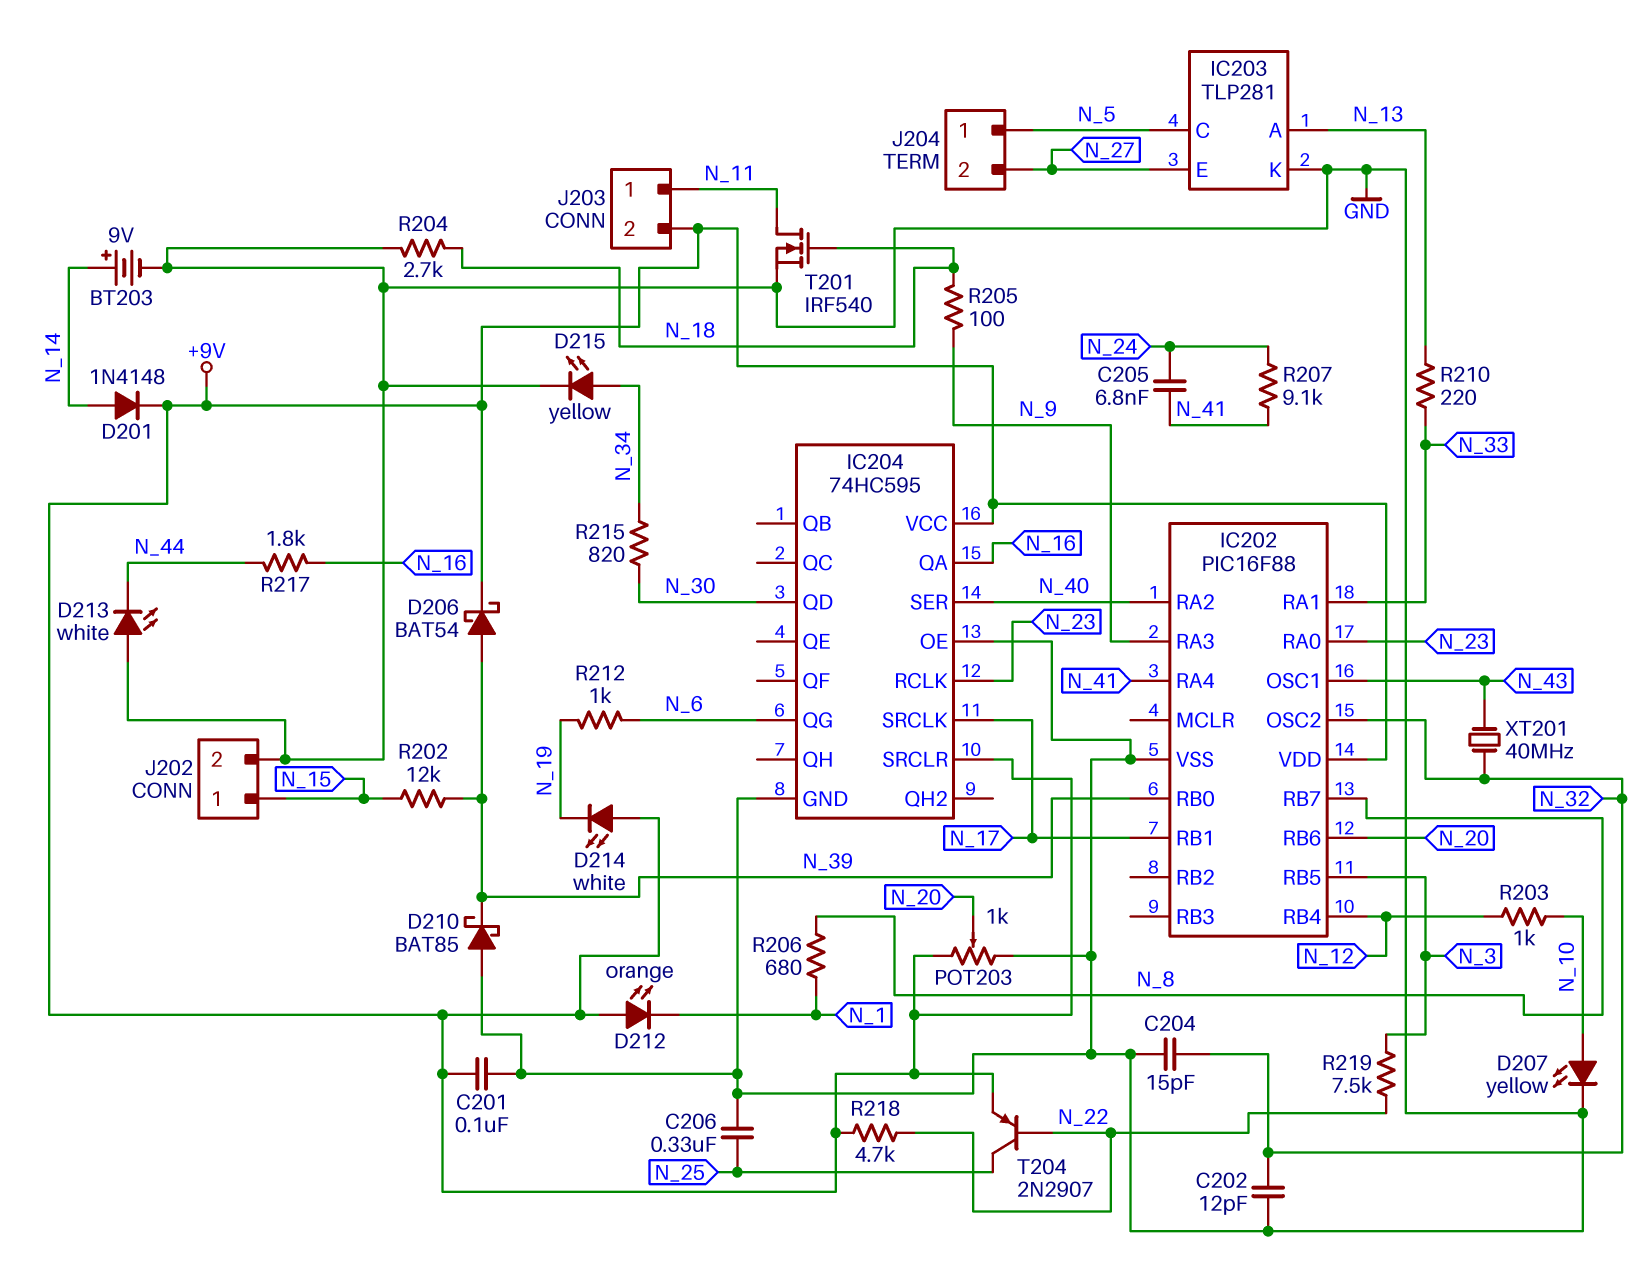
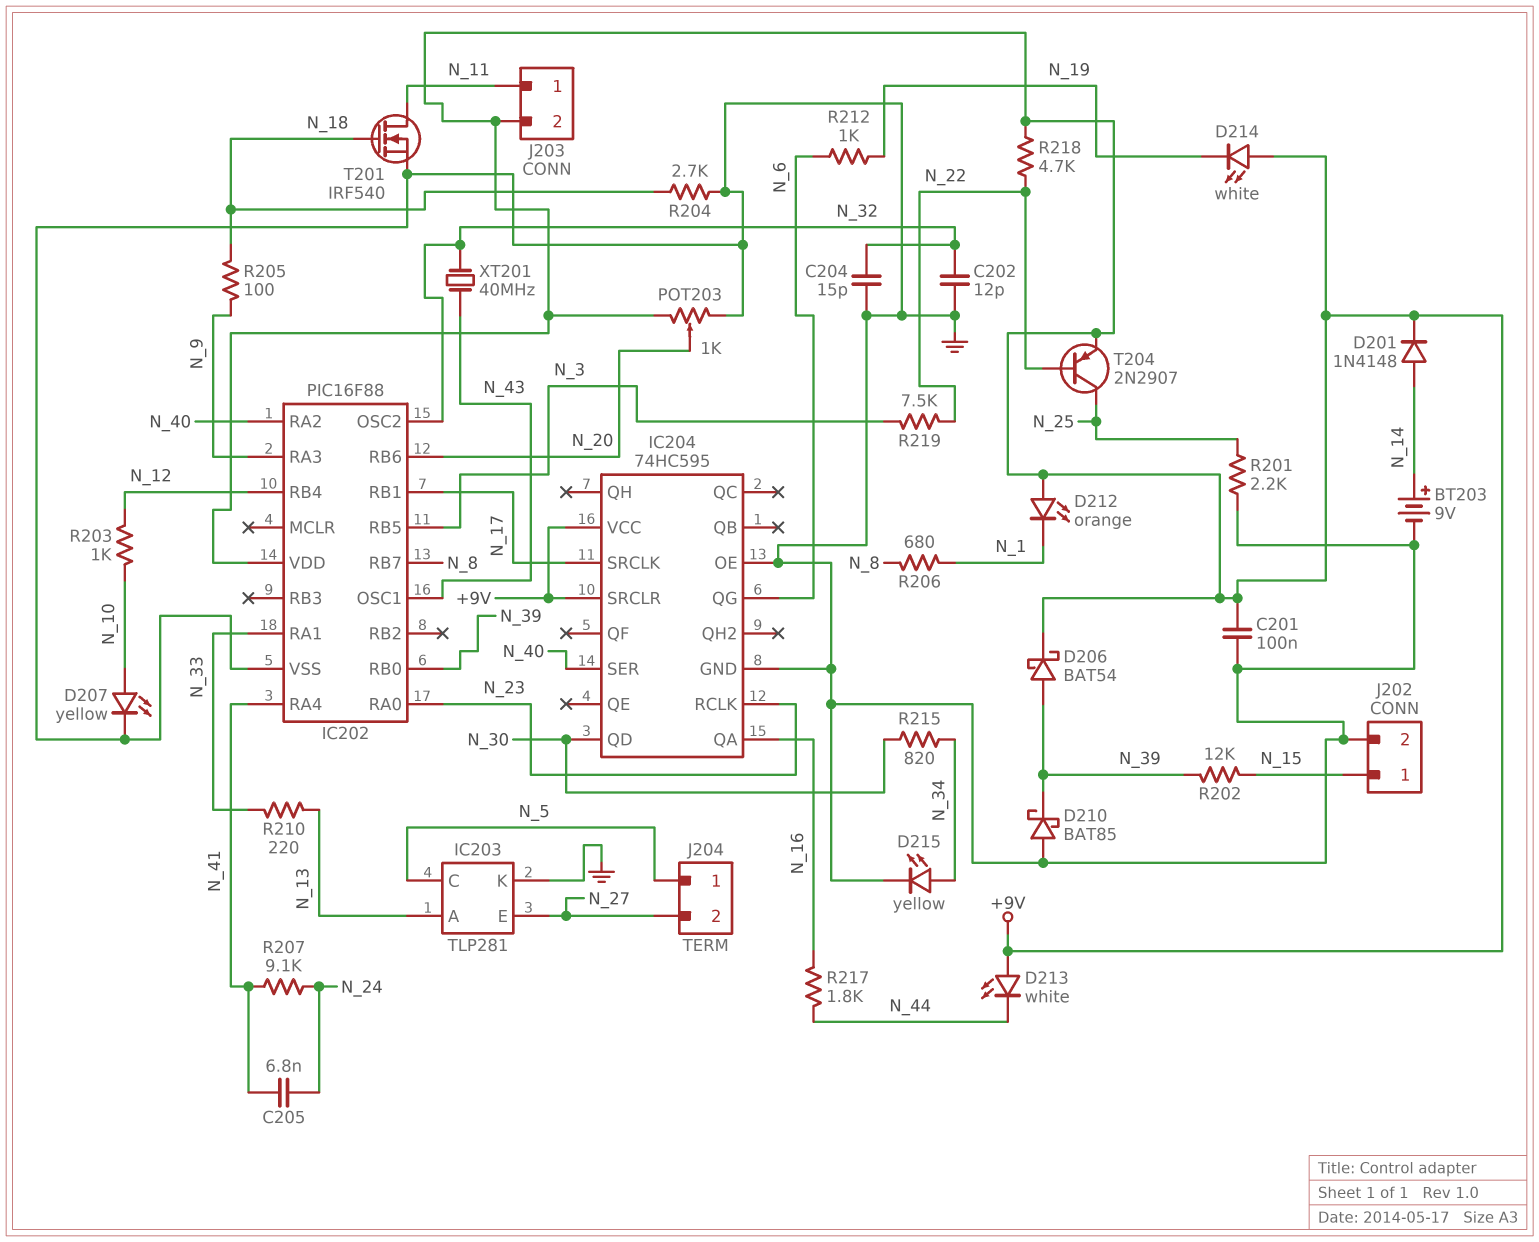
C206: 330nF (GND, N_25) -> none
D213: LED white (A GND, K N_44) -> LED white (A +9V, K N_44)
R201: none -> 2.2k (GND, N_25)

